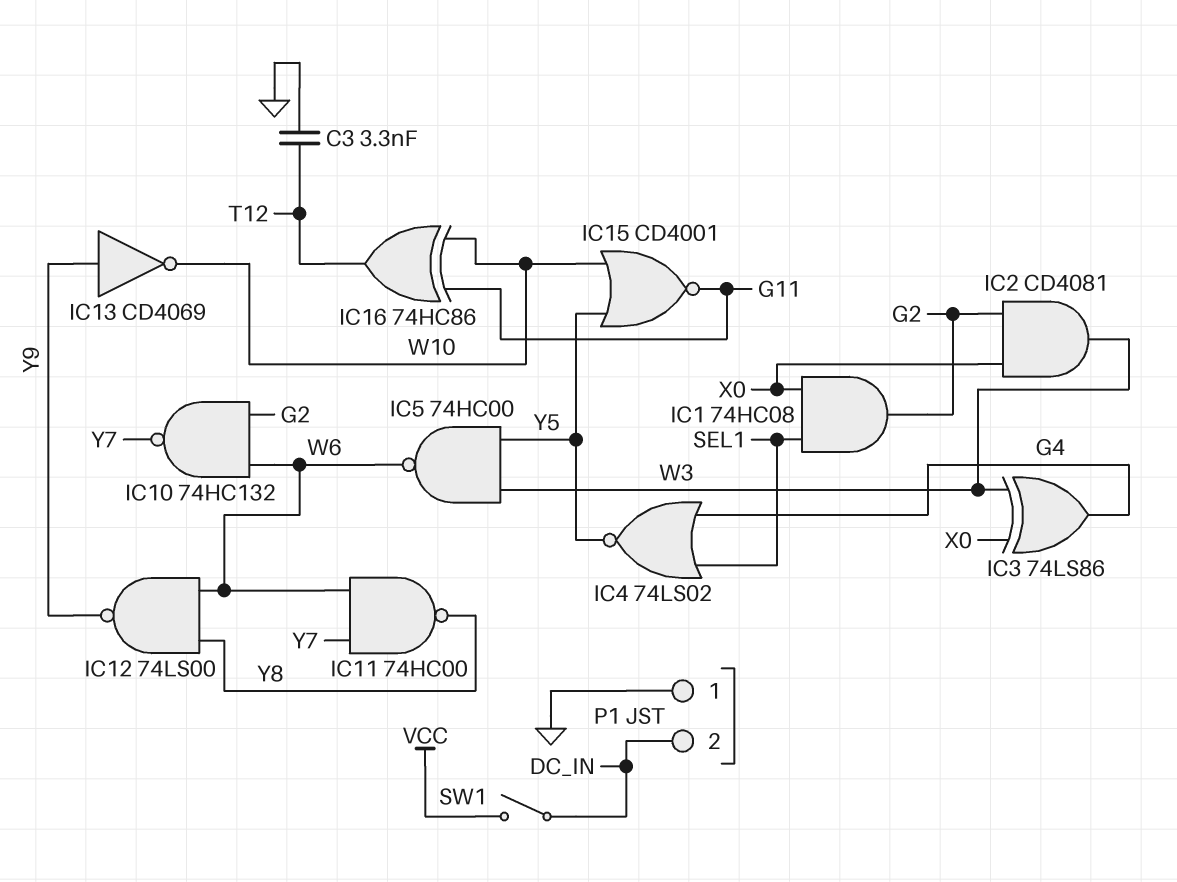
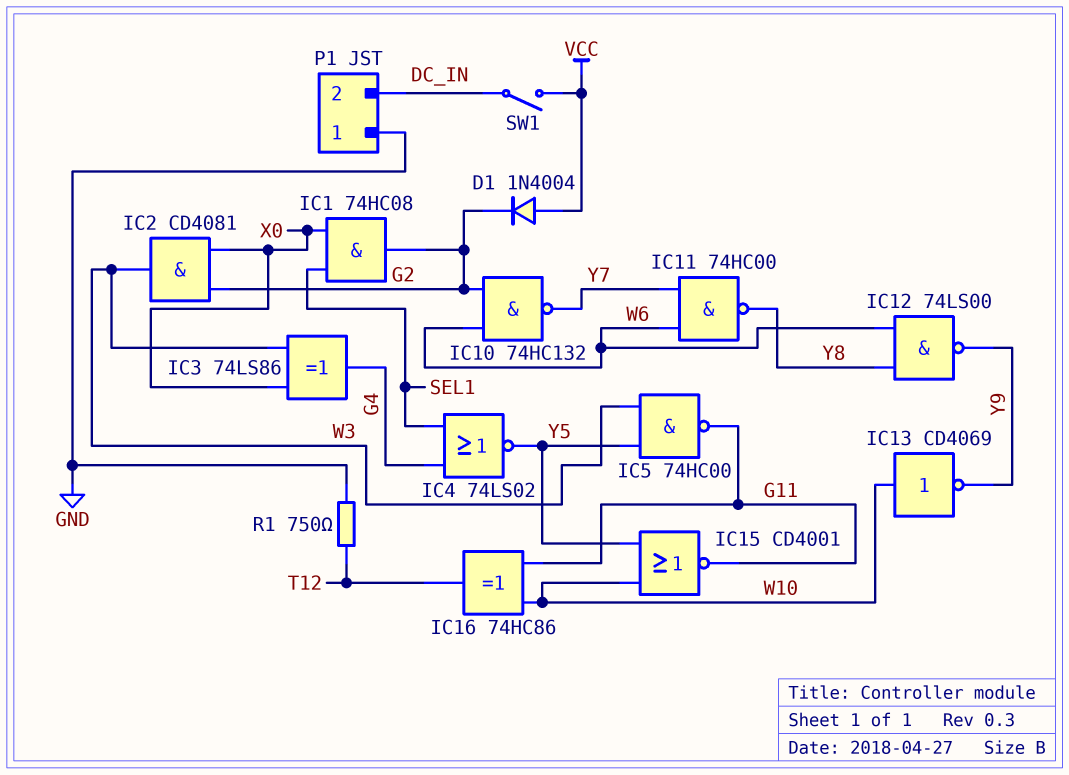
C3: 3.3nF (GND, T12) -> none
D1: none -> diode 1N4004 (A VCC, K G2)
IC5: NAND 74HC00 (in W3, in Y5, out W6) -> NAND 74HC00 (in W3, in Y5, out G11)
IC13: NOT CD4069 (in Y9, out W10) -> NOT CD4069 (in W10, out Y9)
R1: none -> 750 (GND, T12)

